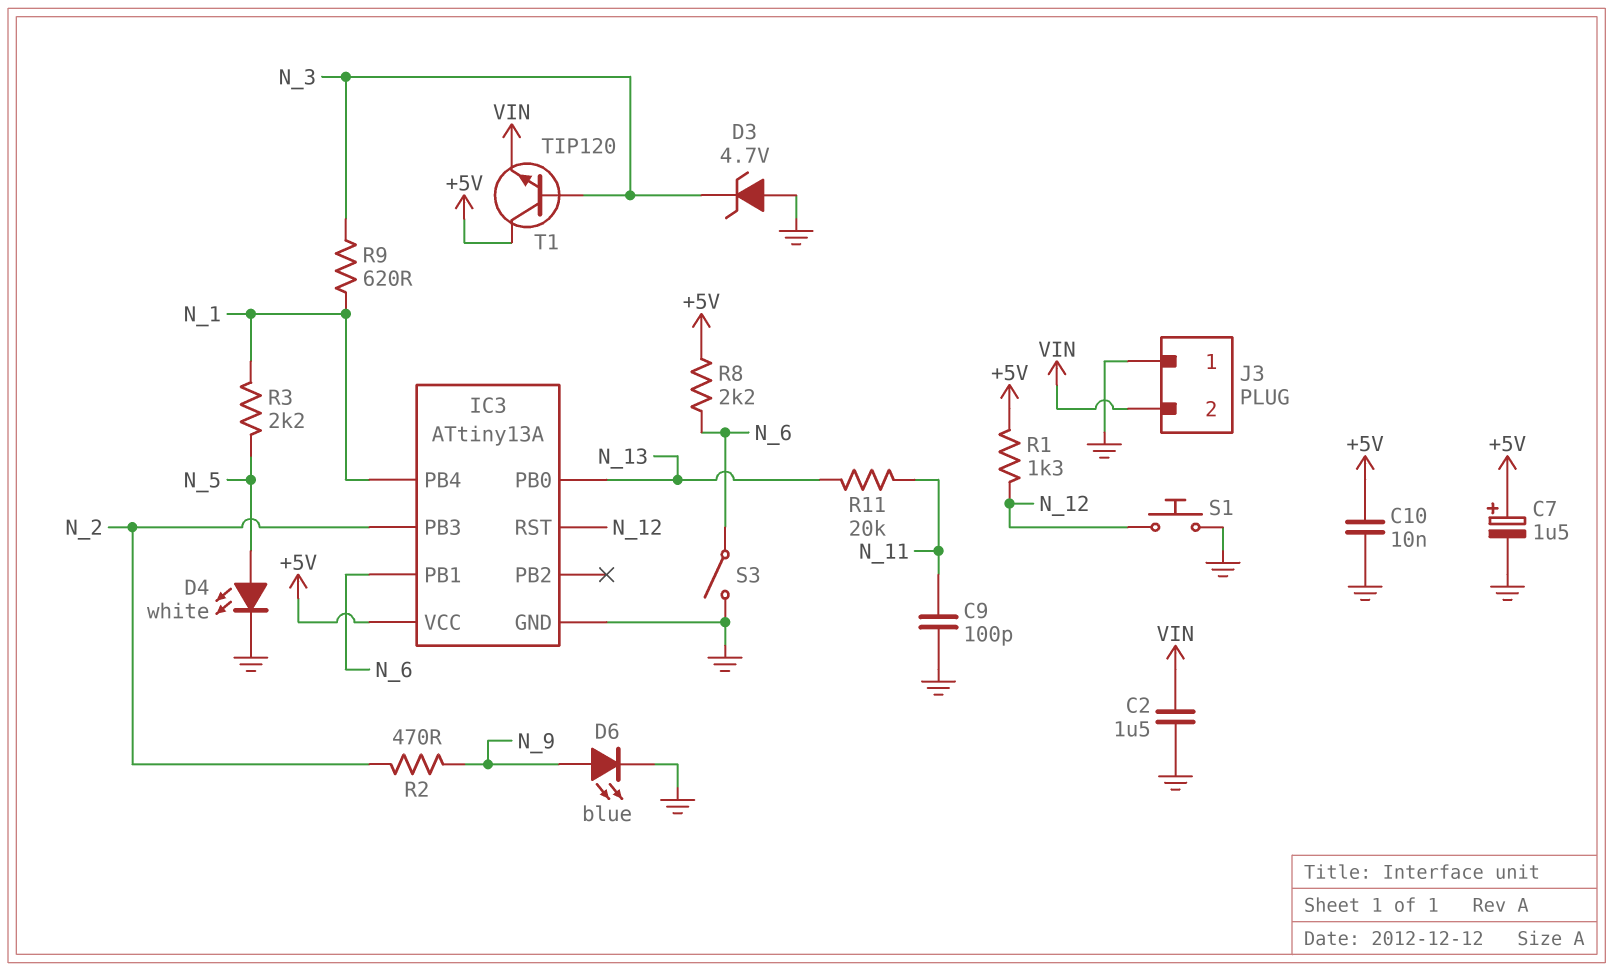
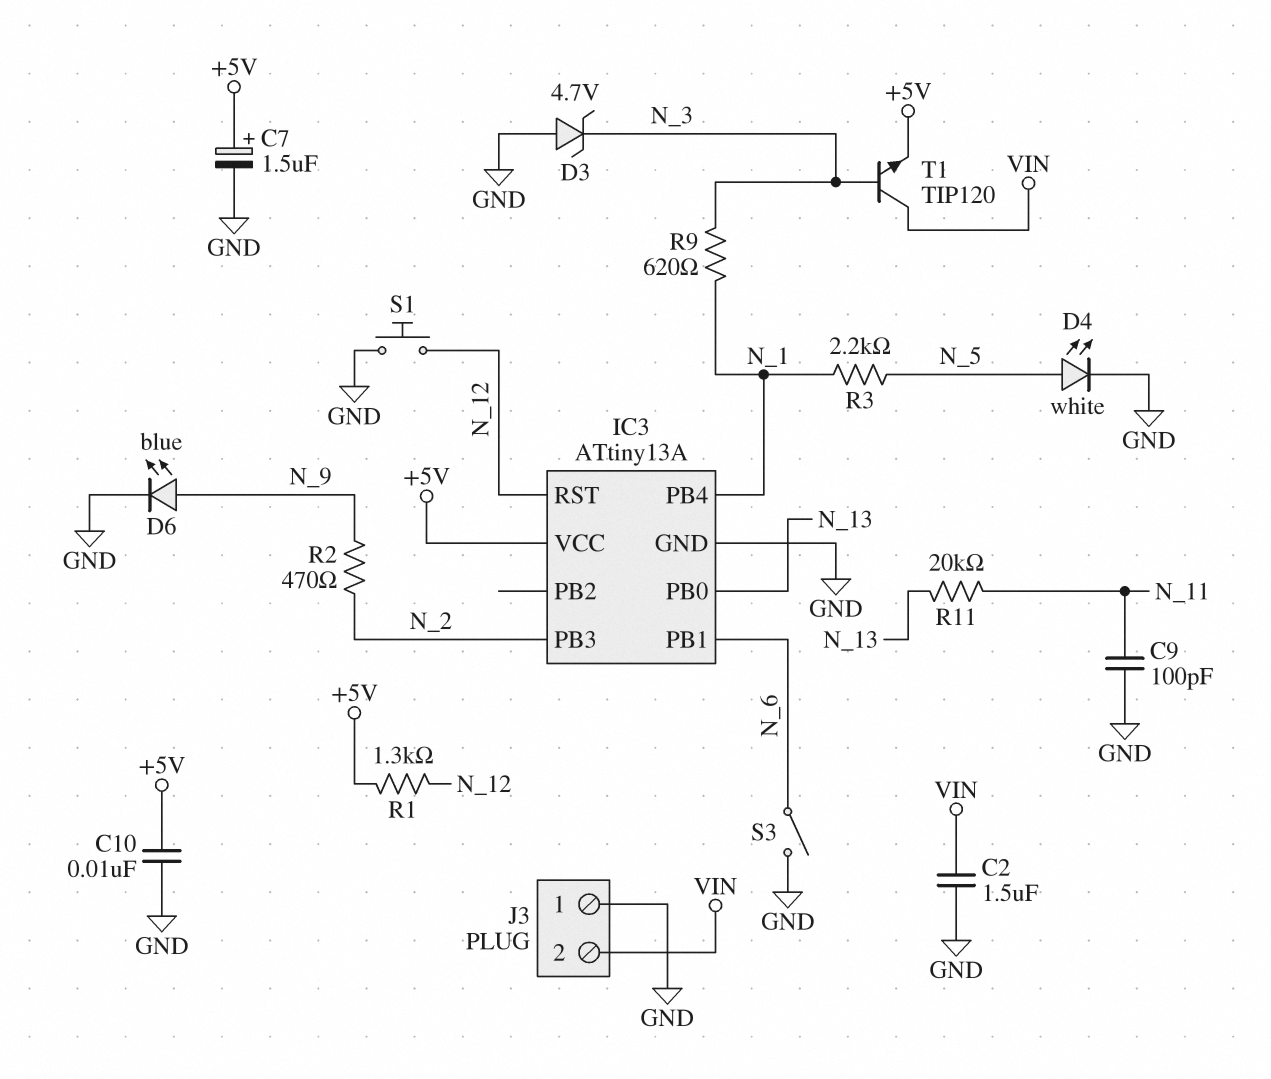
R8: 2.2k (+5V, N_6) -> none
T1: NPN TIP120 (B N_3, C +5V, E VIN) -> NPN TIP120 (B N_3, C VIN, E +5V)

